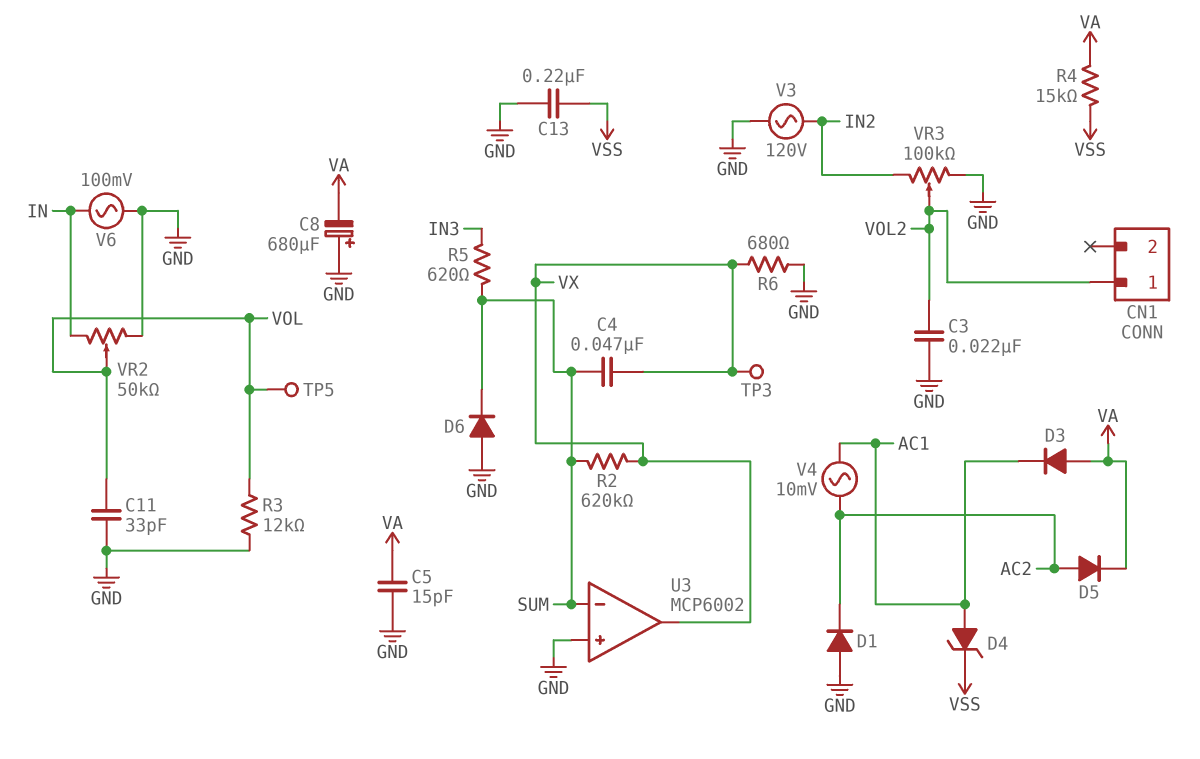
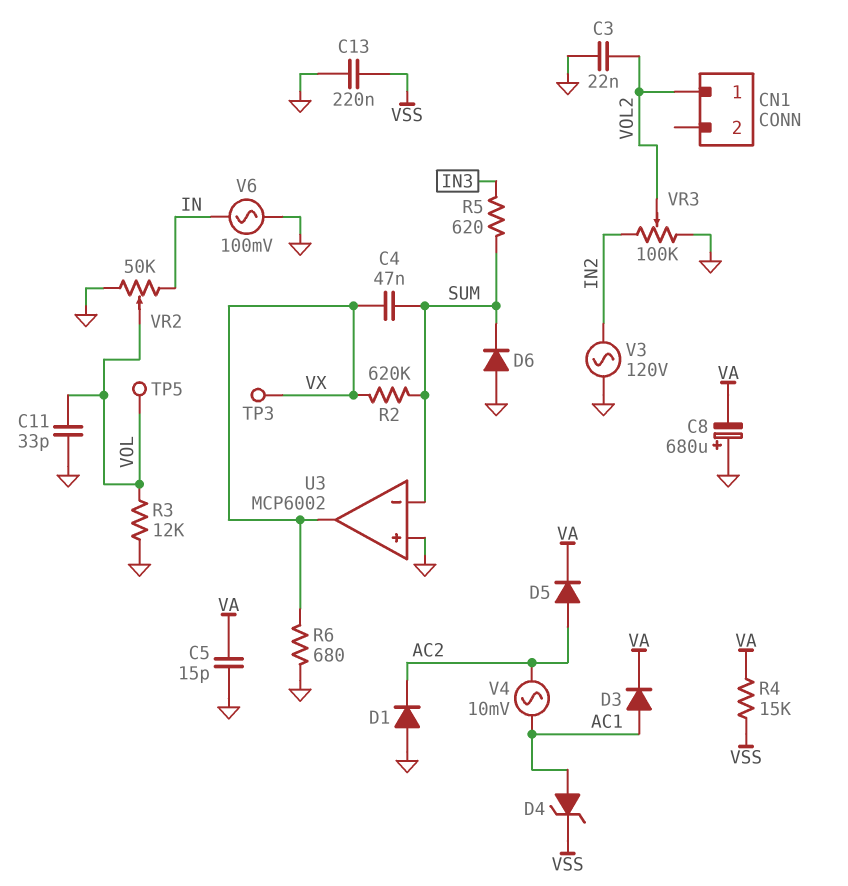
D3: diode (A VA, K AC1) -> diode (A AC1, K VA)

